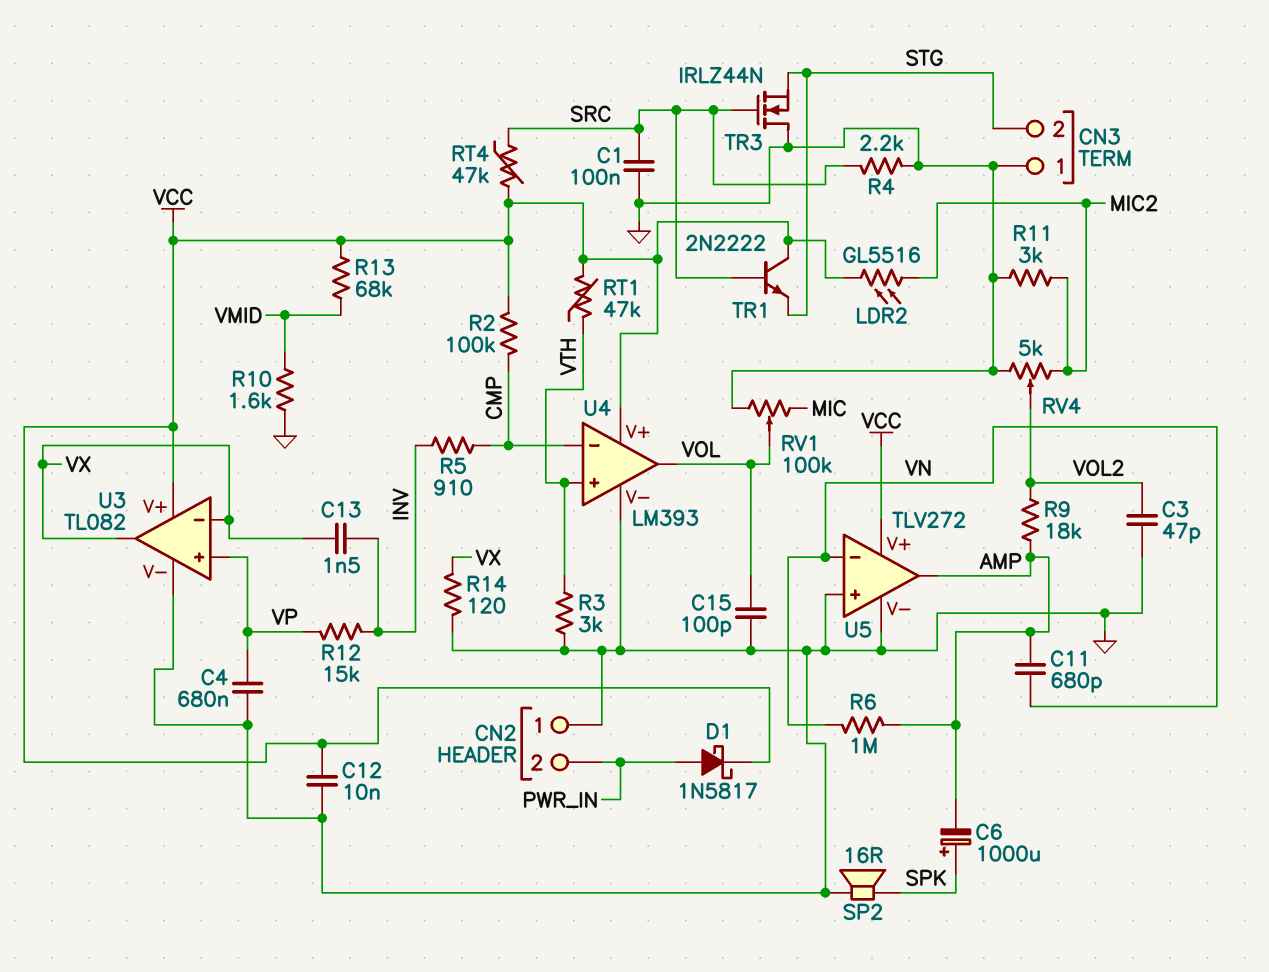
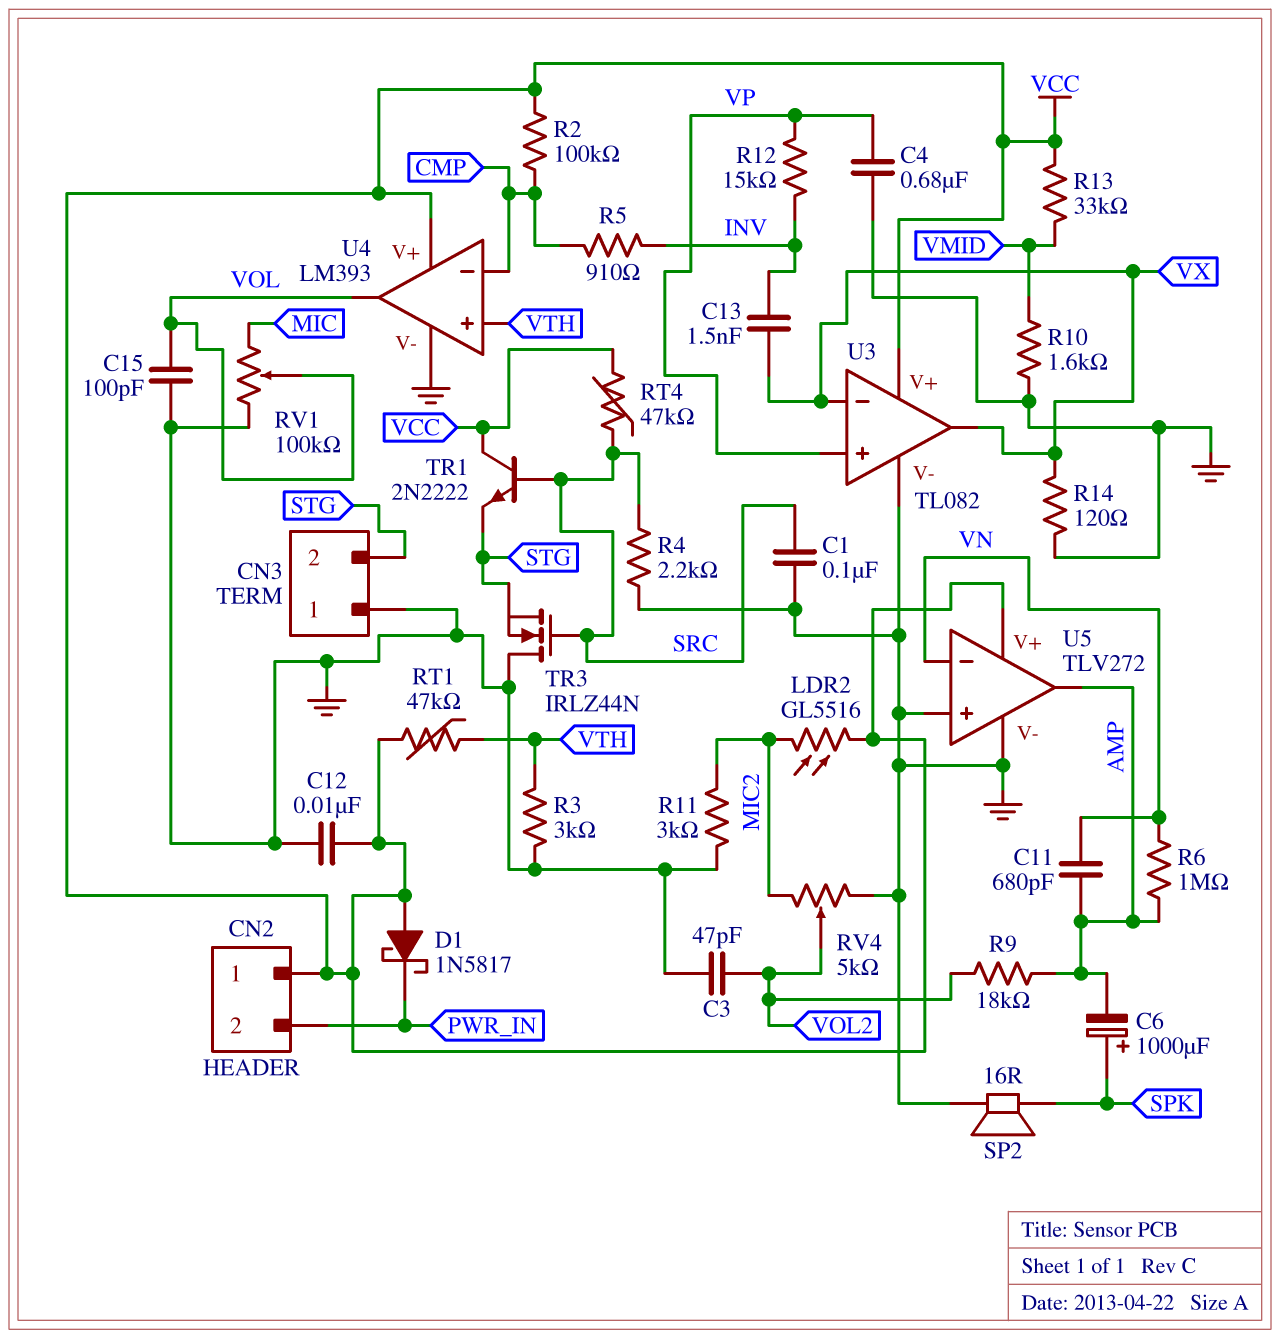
CN2 pin 1: GND -> VCC
D1: schottky 1N5817 (A PWR_IN, K VCC) -> schottky 1N5817 (A VCC, K PWR_IN)
R13: 68k (VCC, VMID) -> 33k (VCC, VMID)

